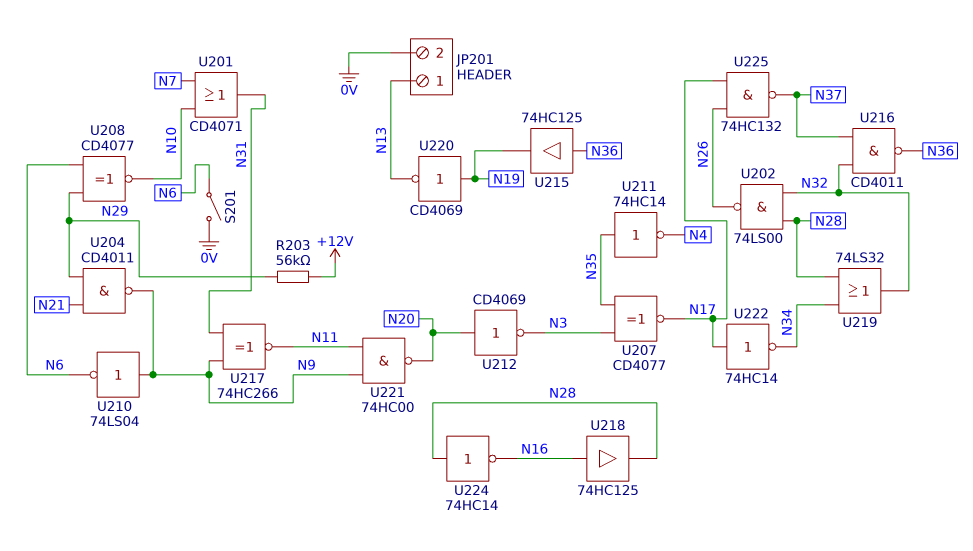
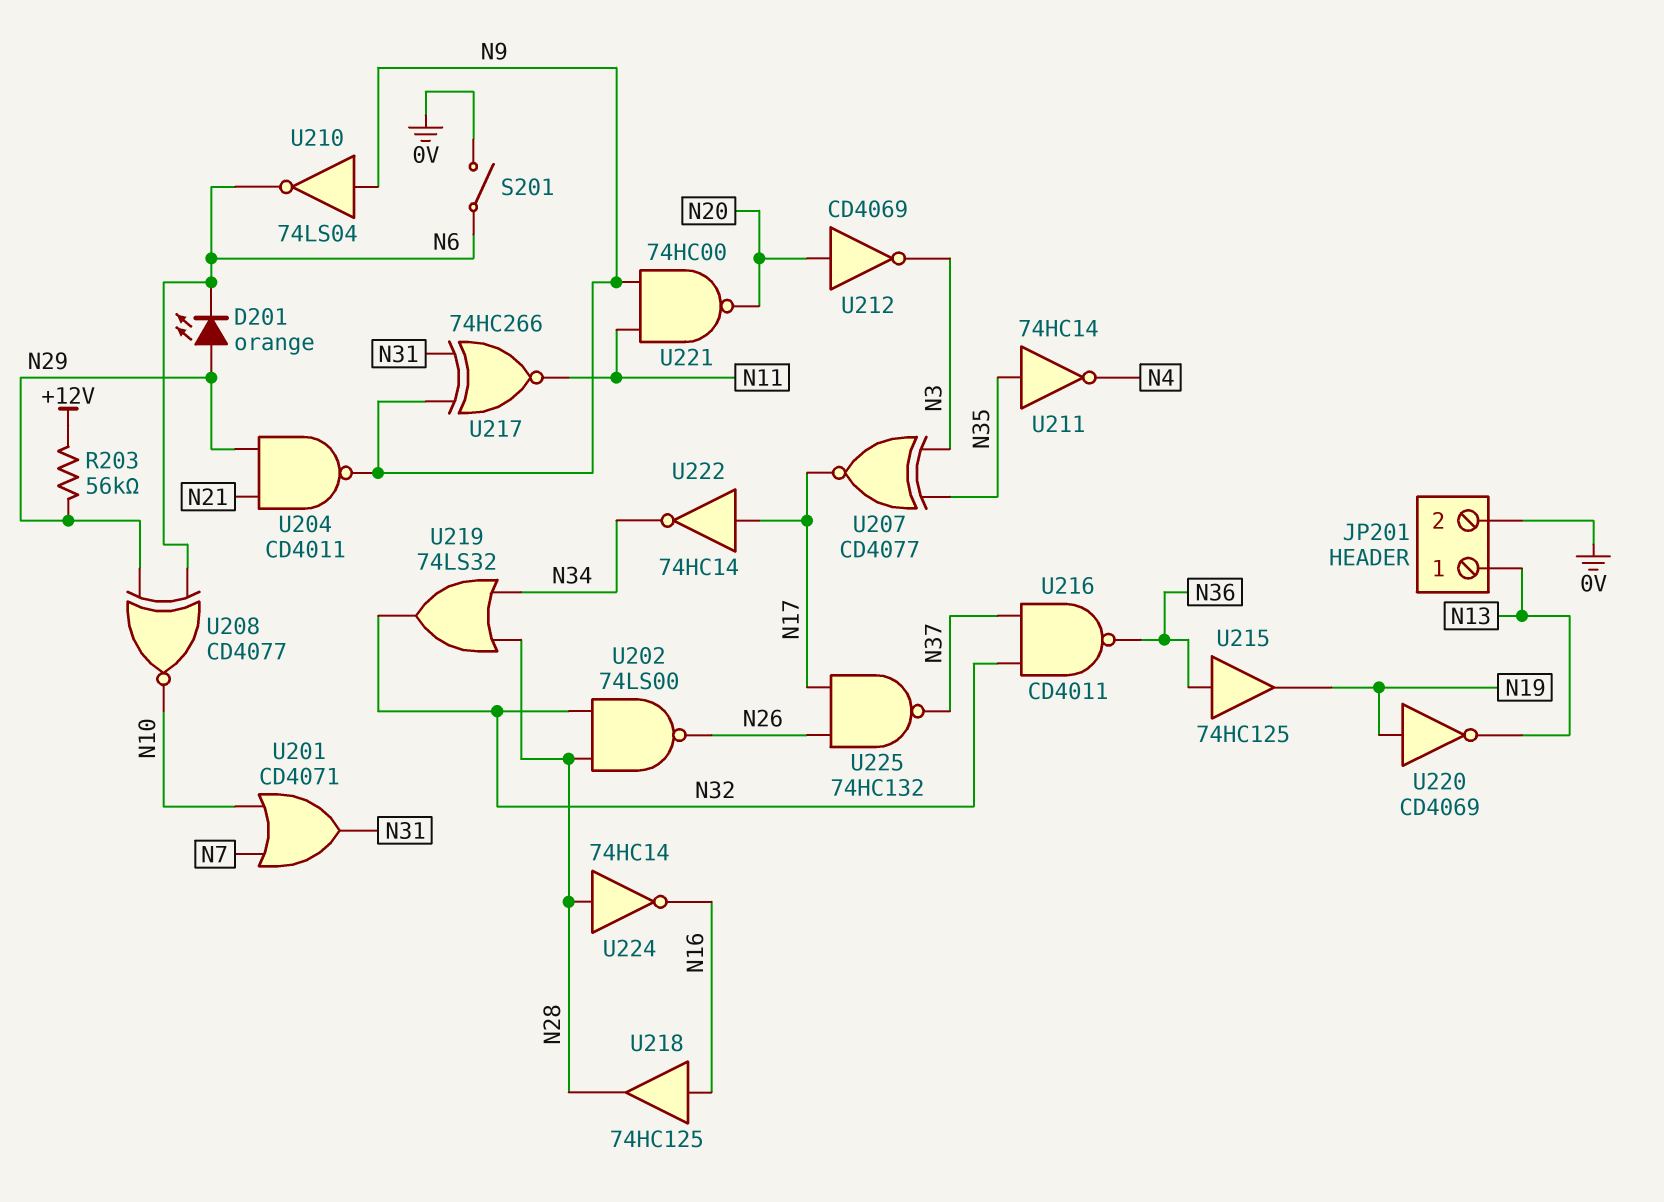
D201: none -> LED orange (A N29, K N6)

